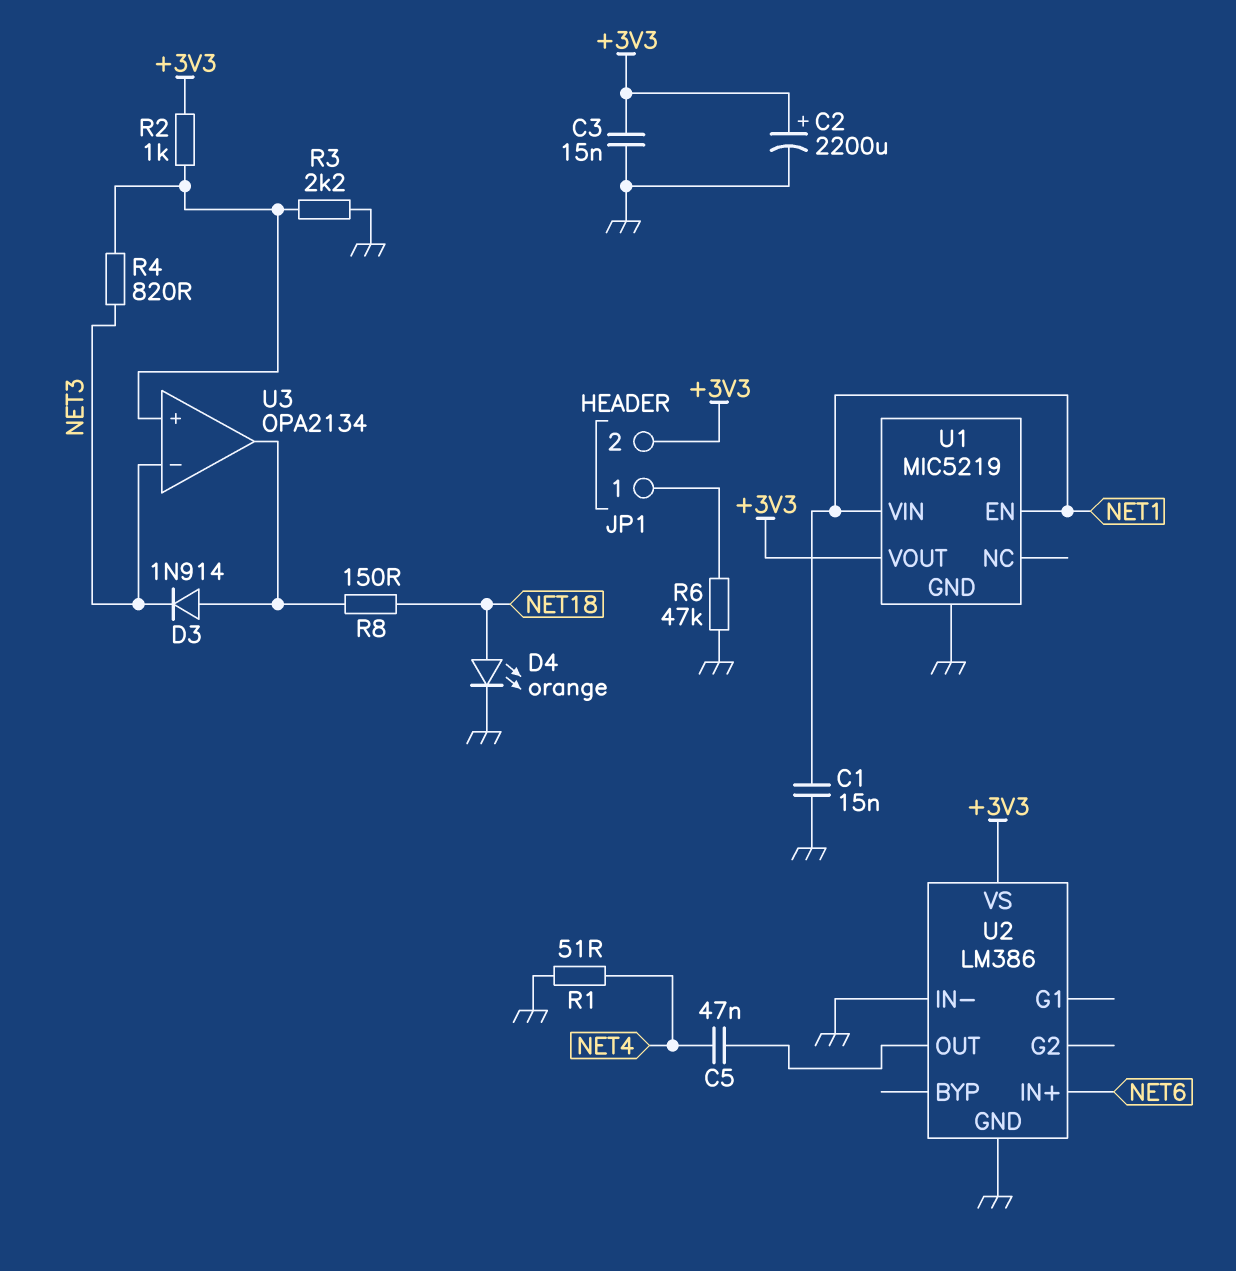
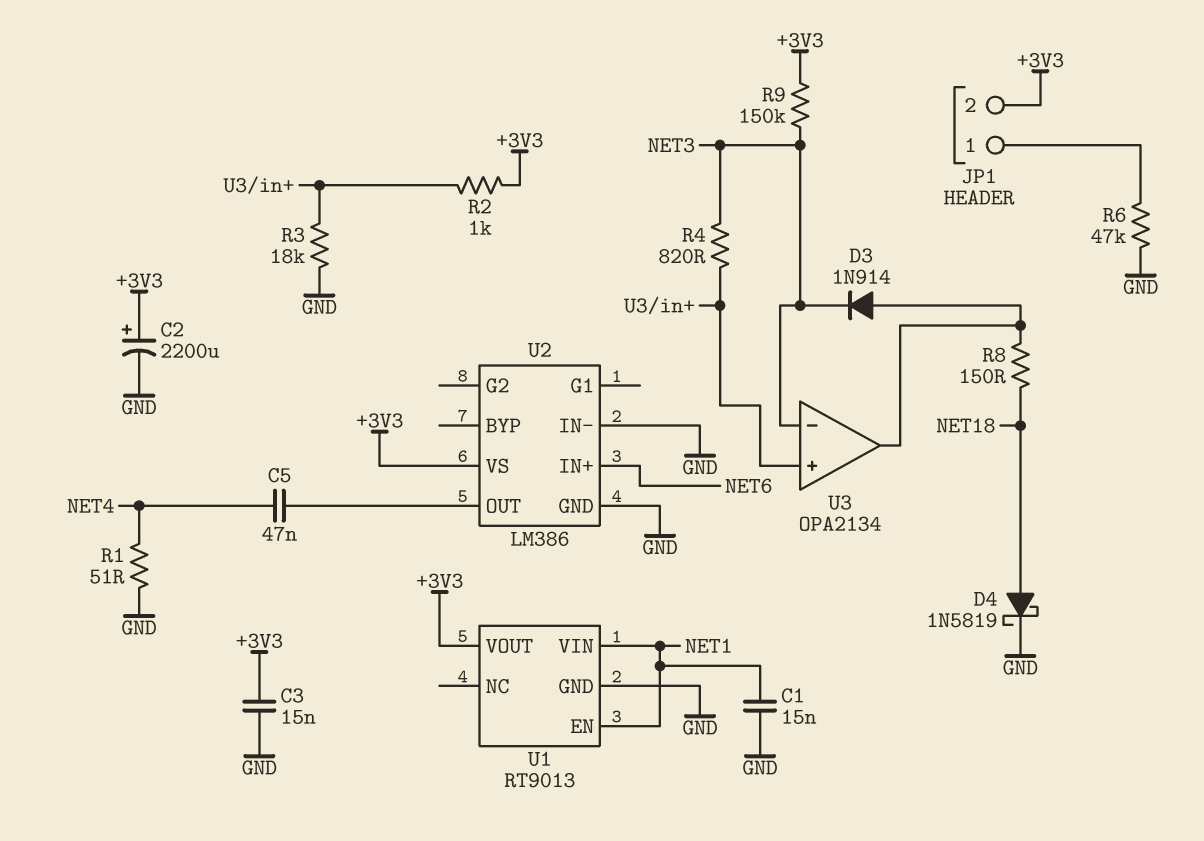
D4: LED orange (A NET18, K GND) -> schottky 1N5819 (A NET18, K GND)
R3: 2.2k (GND, U3/in+) -> 18k (GND, U3/in+)
R9: none -> 150k (+3V3, NET3)
U1: MIC5219 -> RT9013

